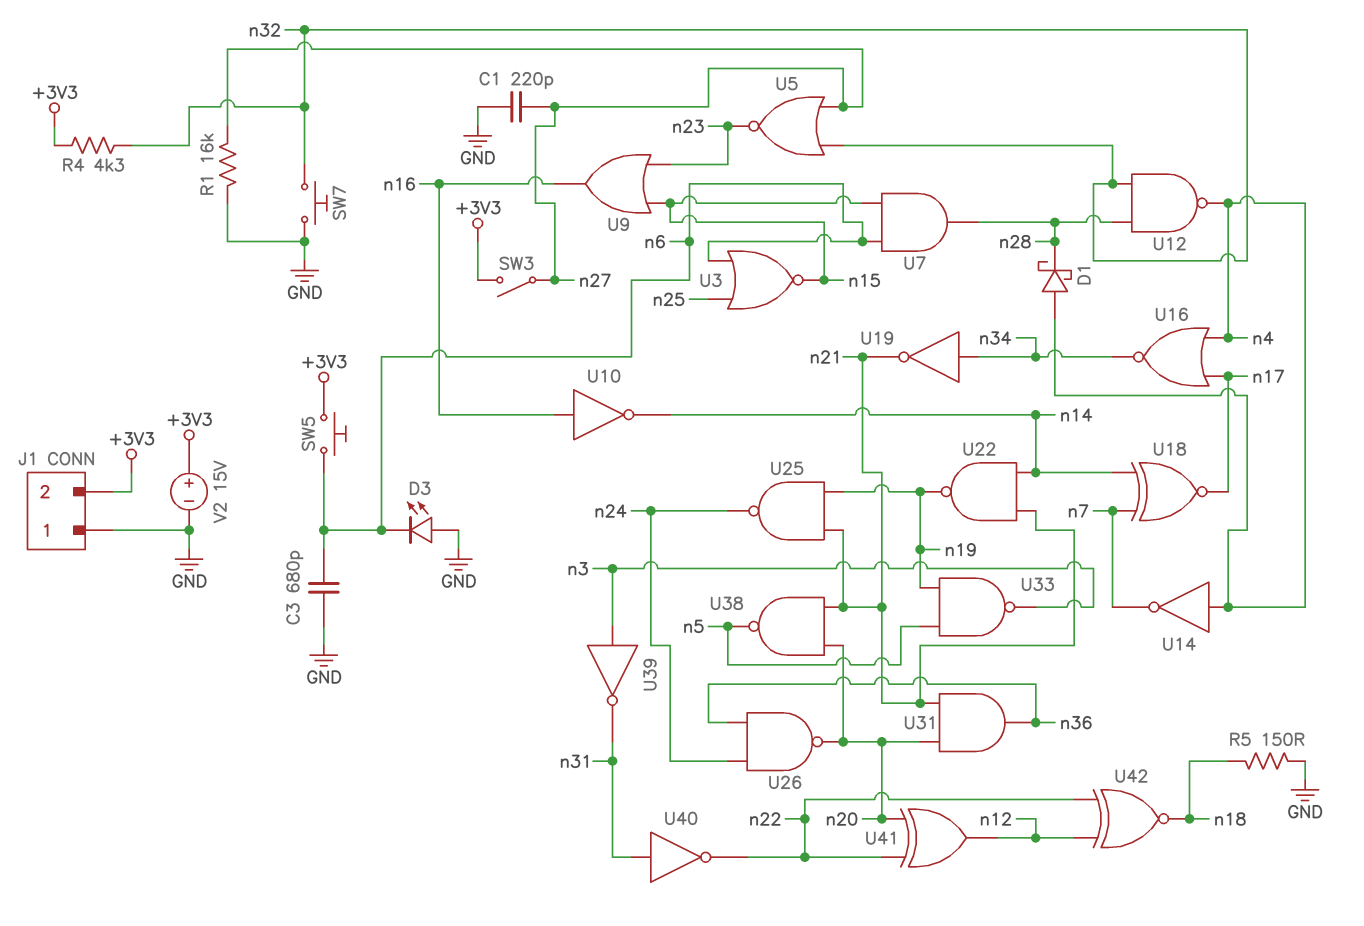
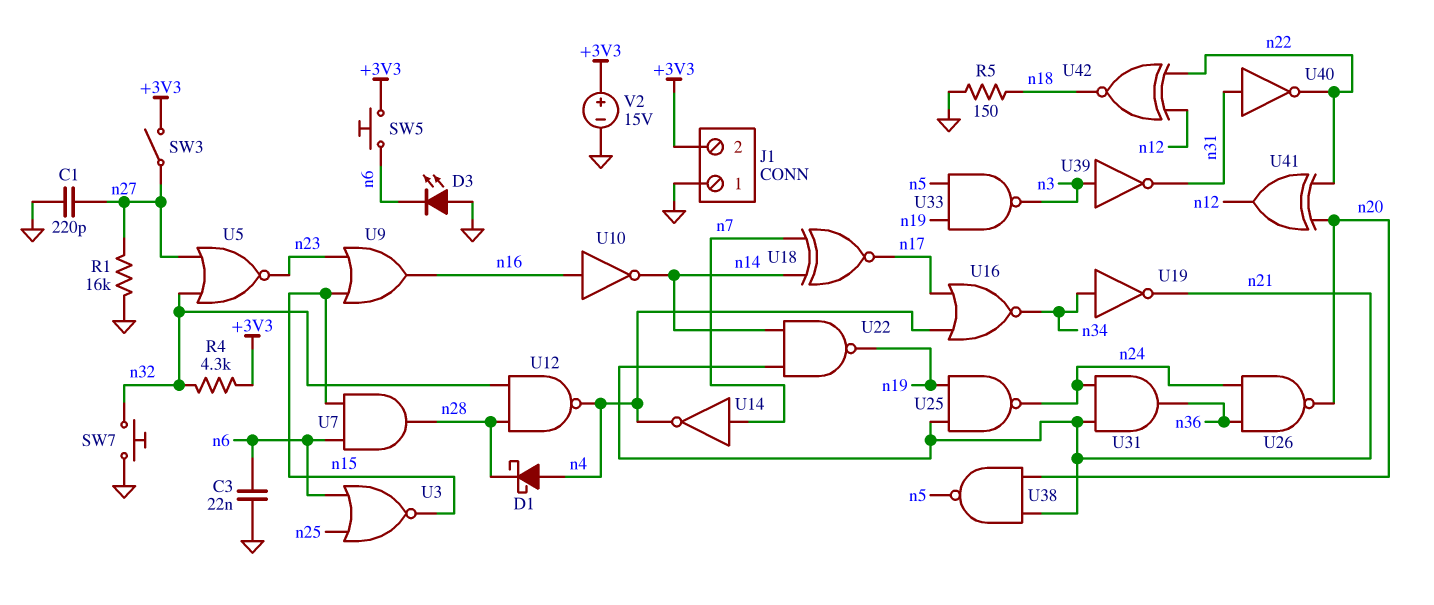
C3: 680pF (GND, n6) -> 22nF (GND, n6)
U14: NOT (in n4, out n7) -> NOT (in n7, out n4)
U31: AND (in n20, in n21, out n36) -> AND (in n21, in n24, out n36)

